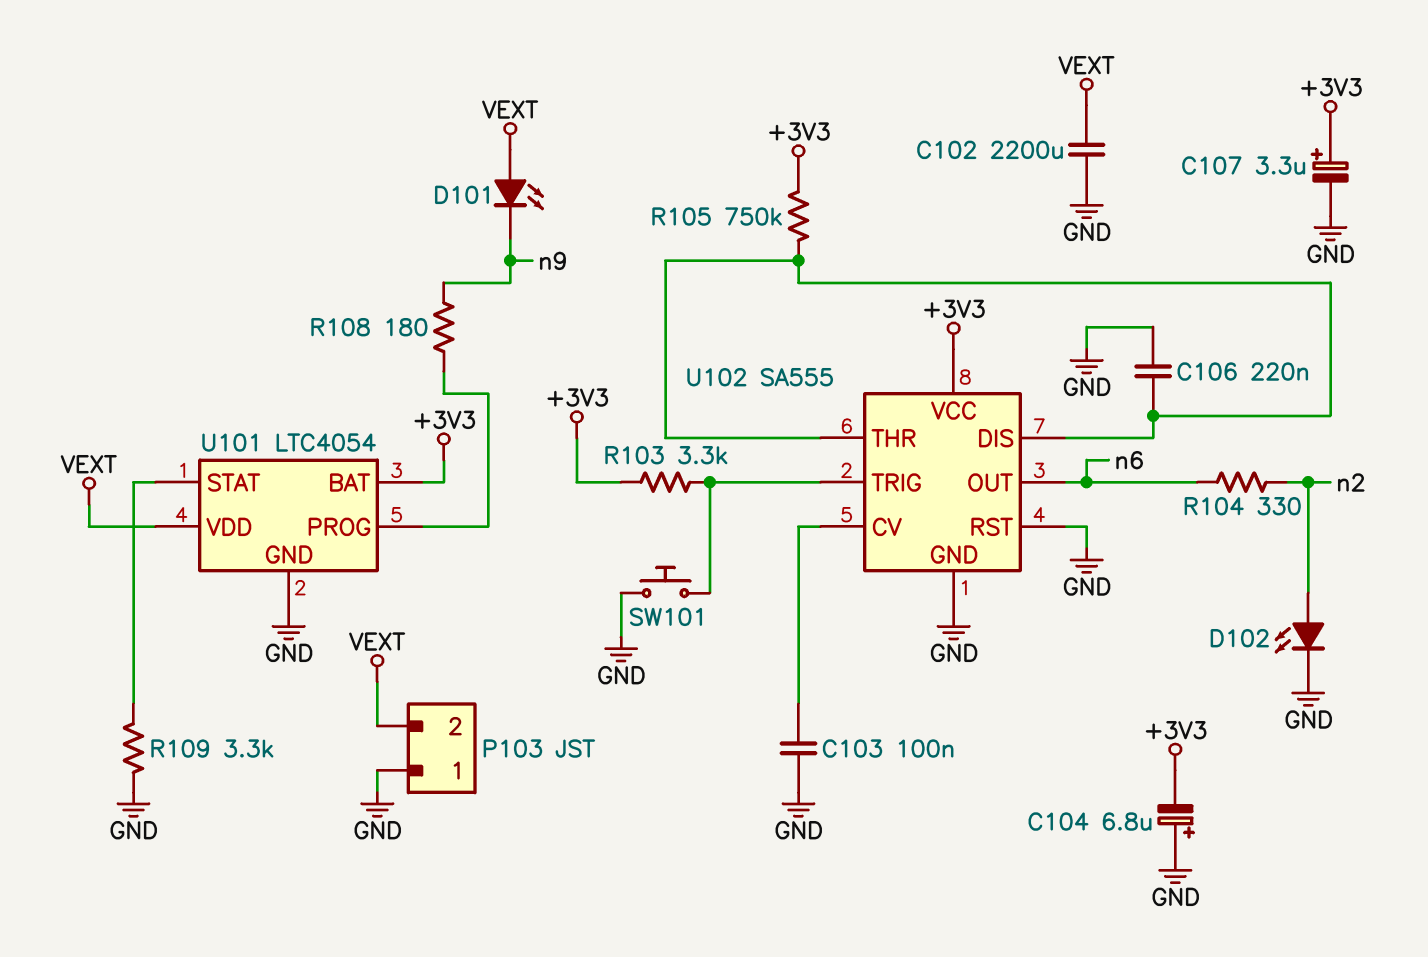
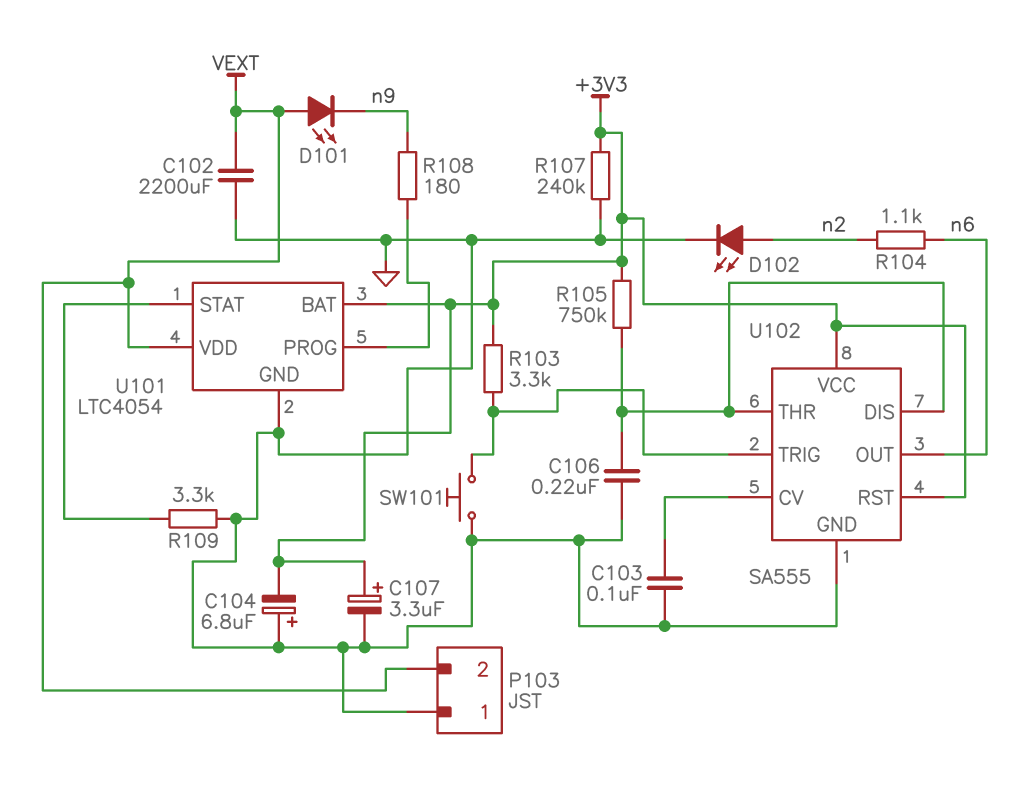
R104: 330 (n2, n6) -> 1.1k (n2, n6)
R107: none -> 240k (+3V3, GND)
U102 pin RST: GND -> +3V3

